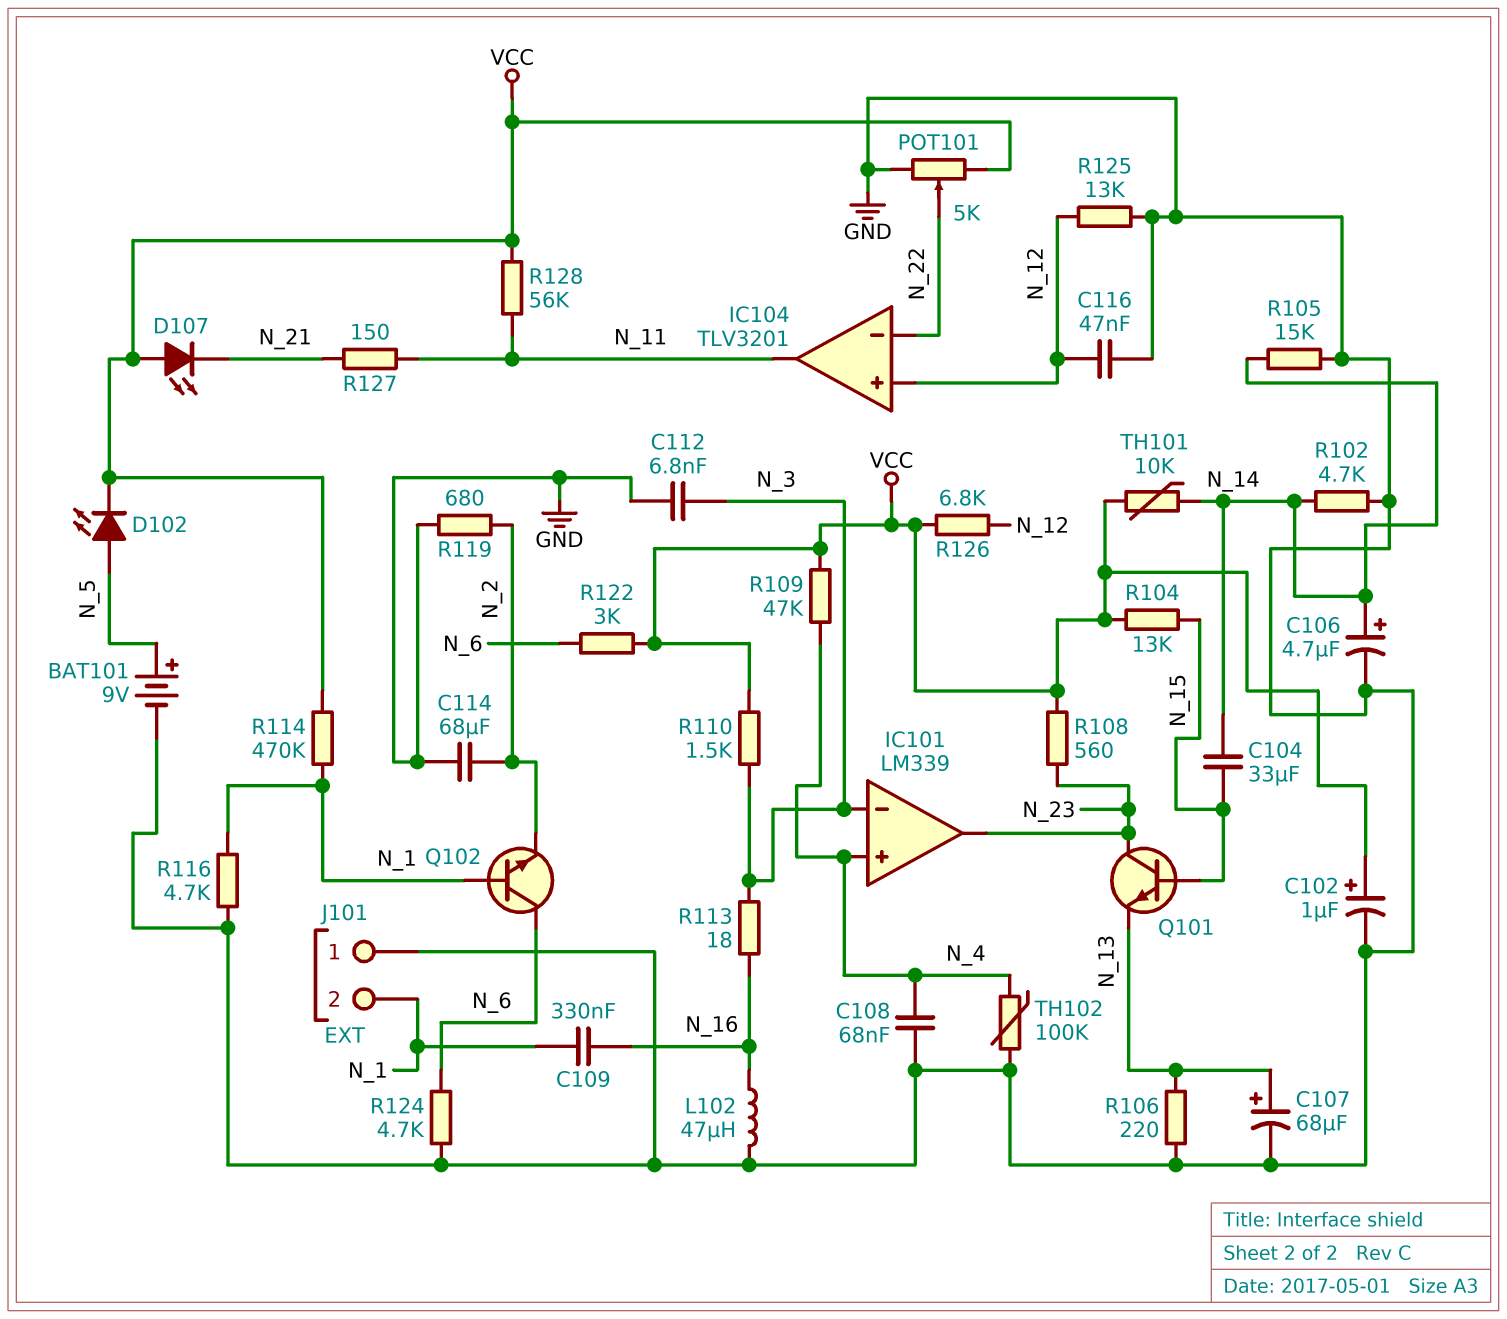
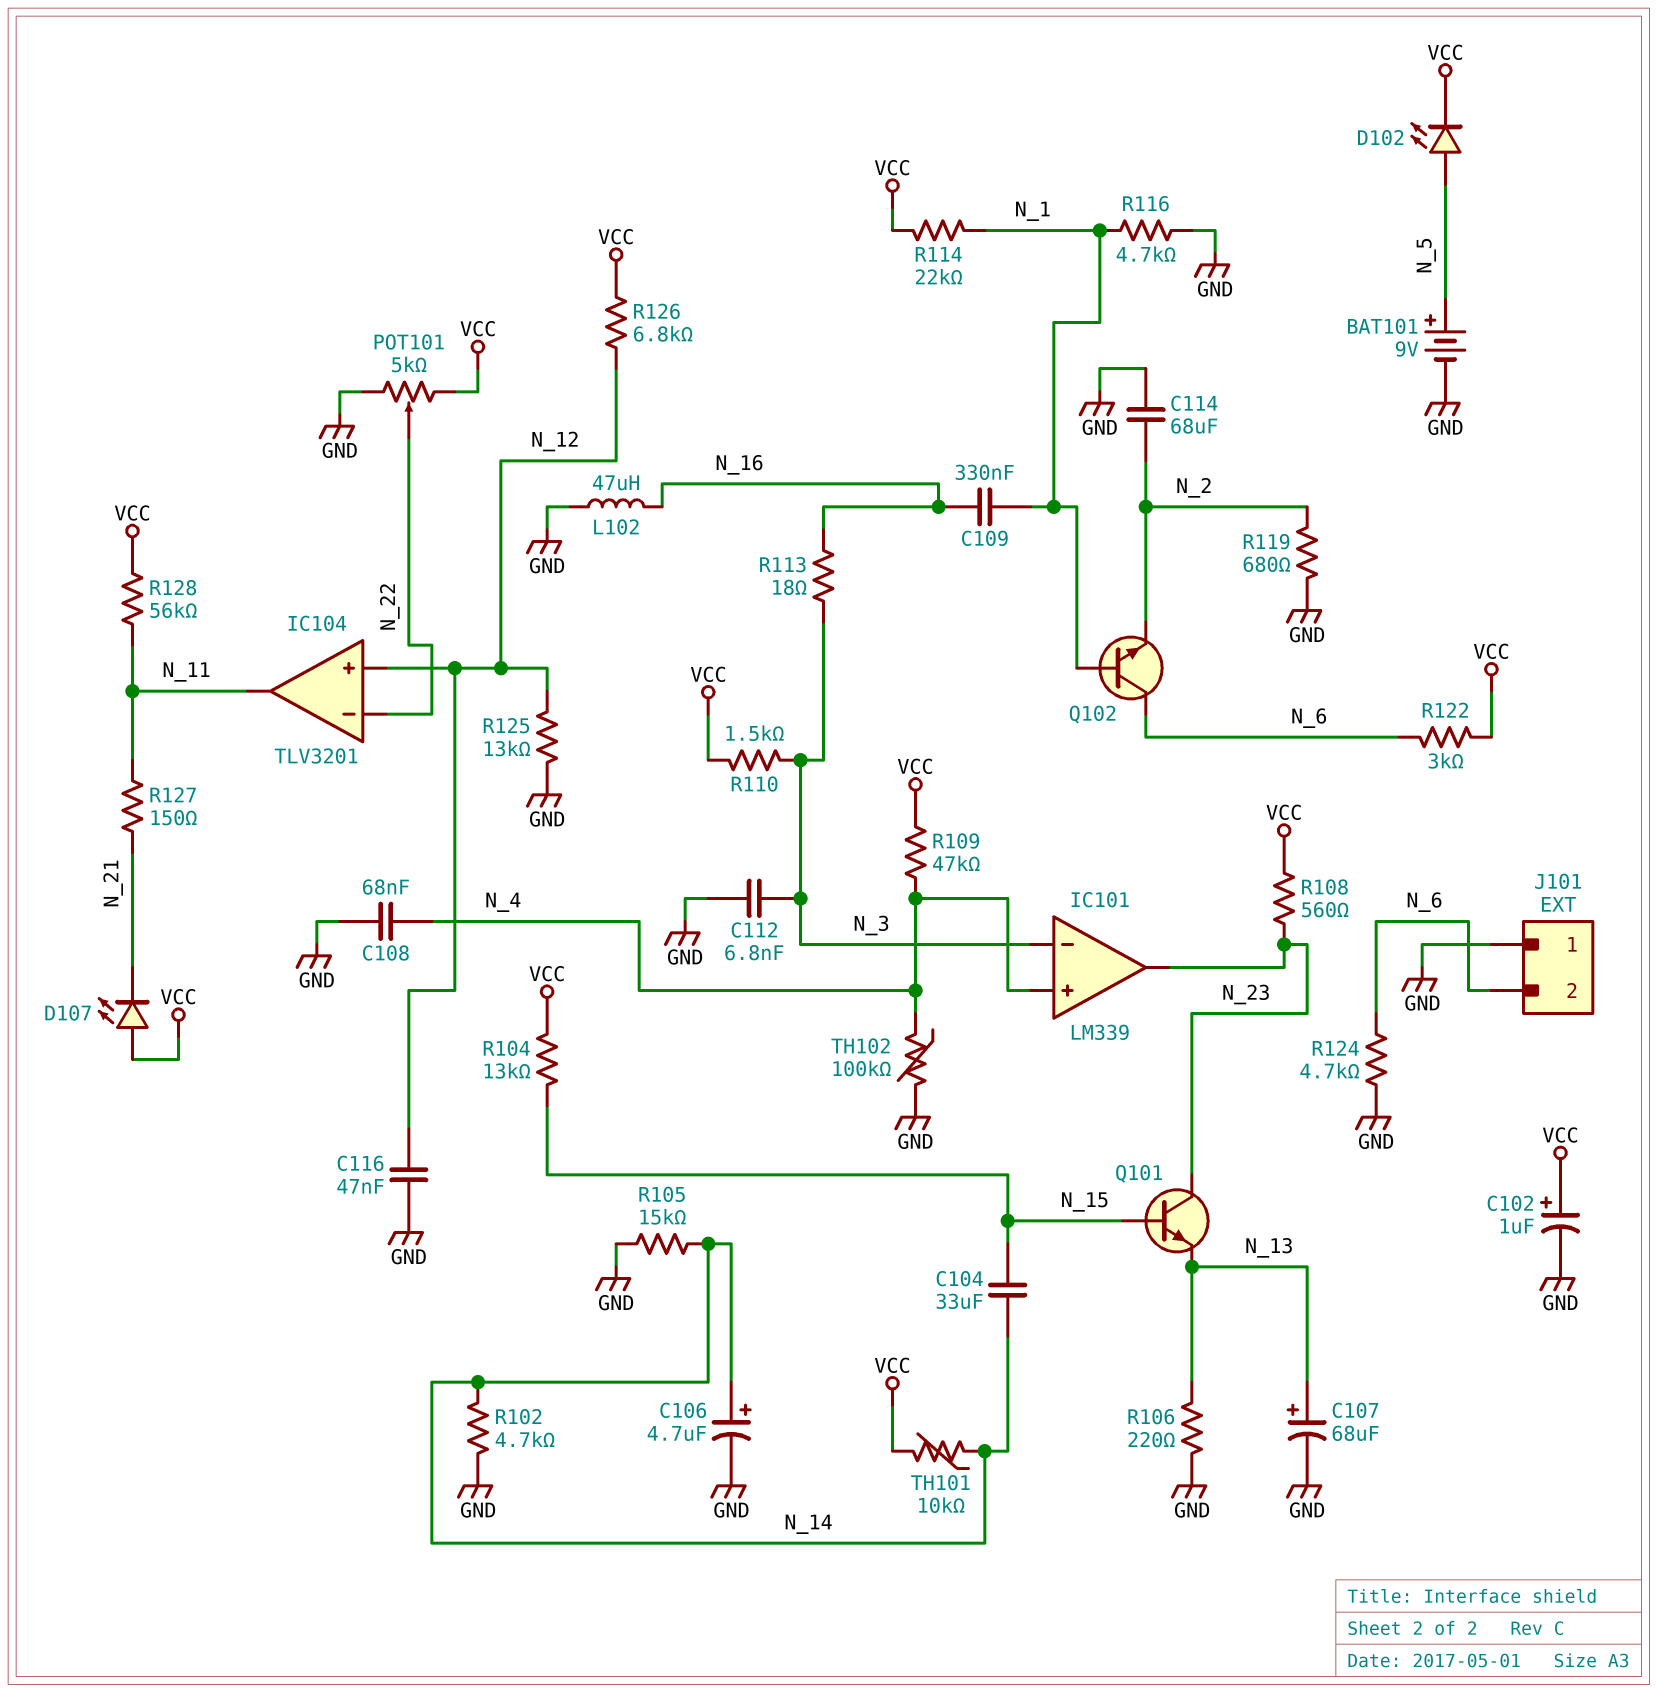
J101 pin 2: N_1 -> N_6
R114: 470k (N_1, VCC) -> 22k (N_1, VCC)

